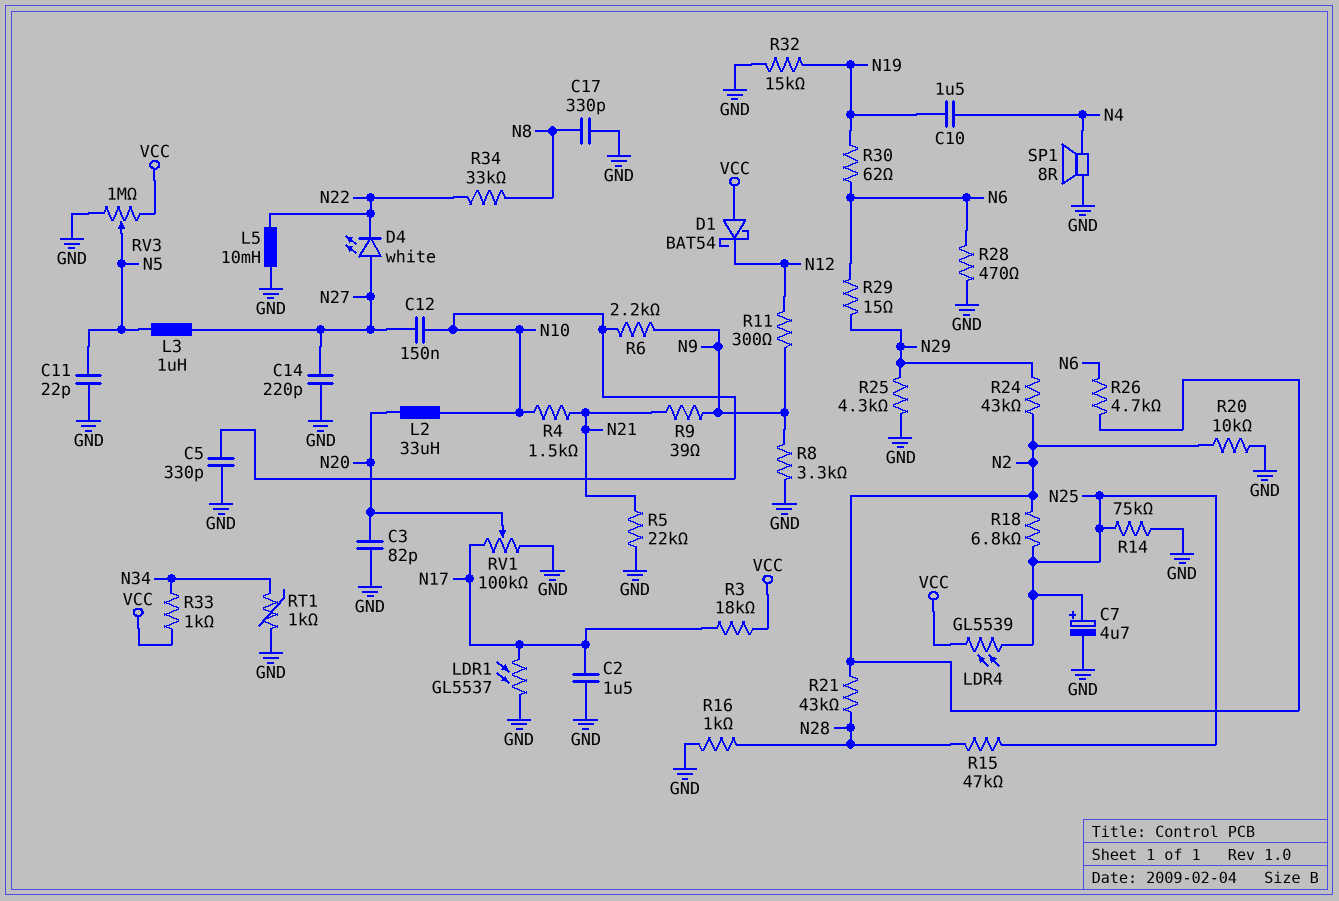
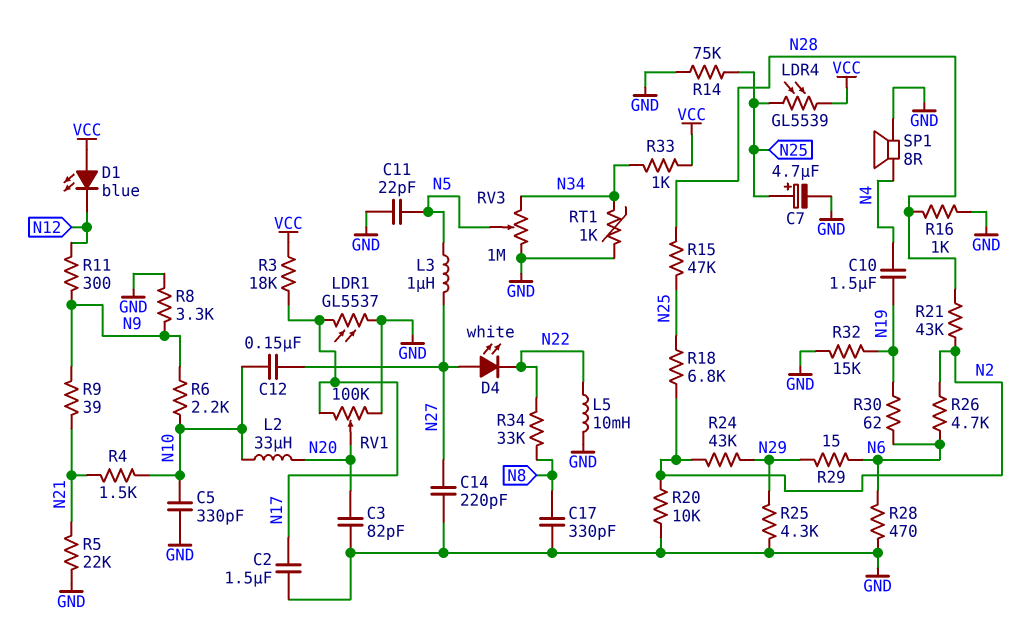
D1: schottky BAT54 (A VCC, K N12) -> LED blue (A VCC, K N12)
RV3: 1M (GND, VCC, wiper N5) -> 1M (GND, N34, wiper N5)

